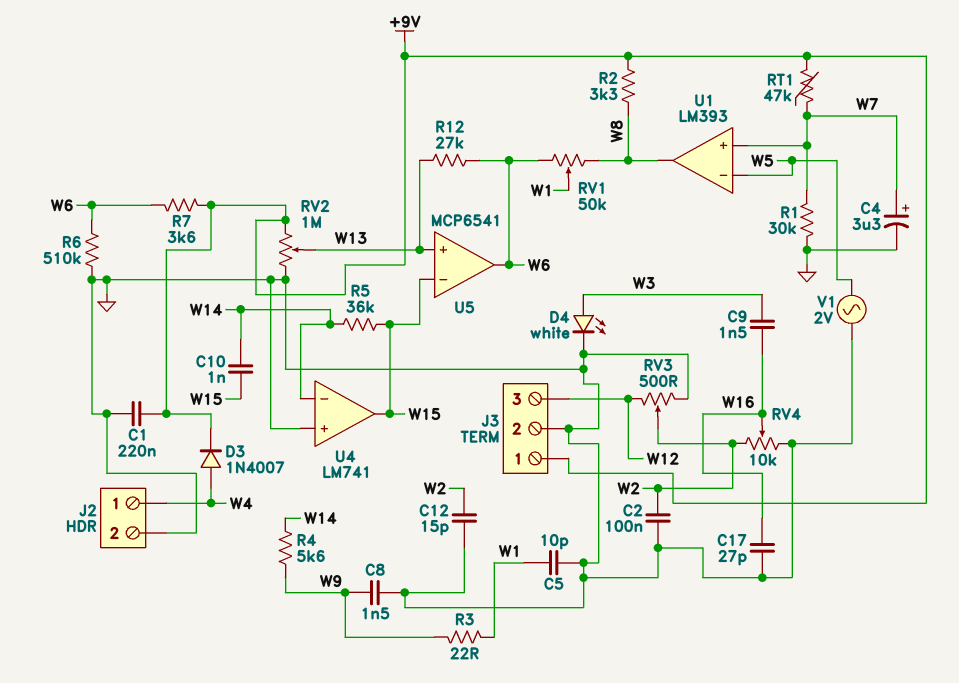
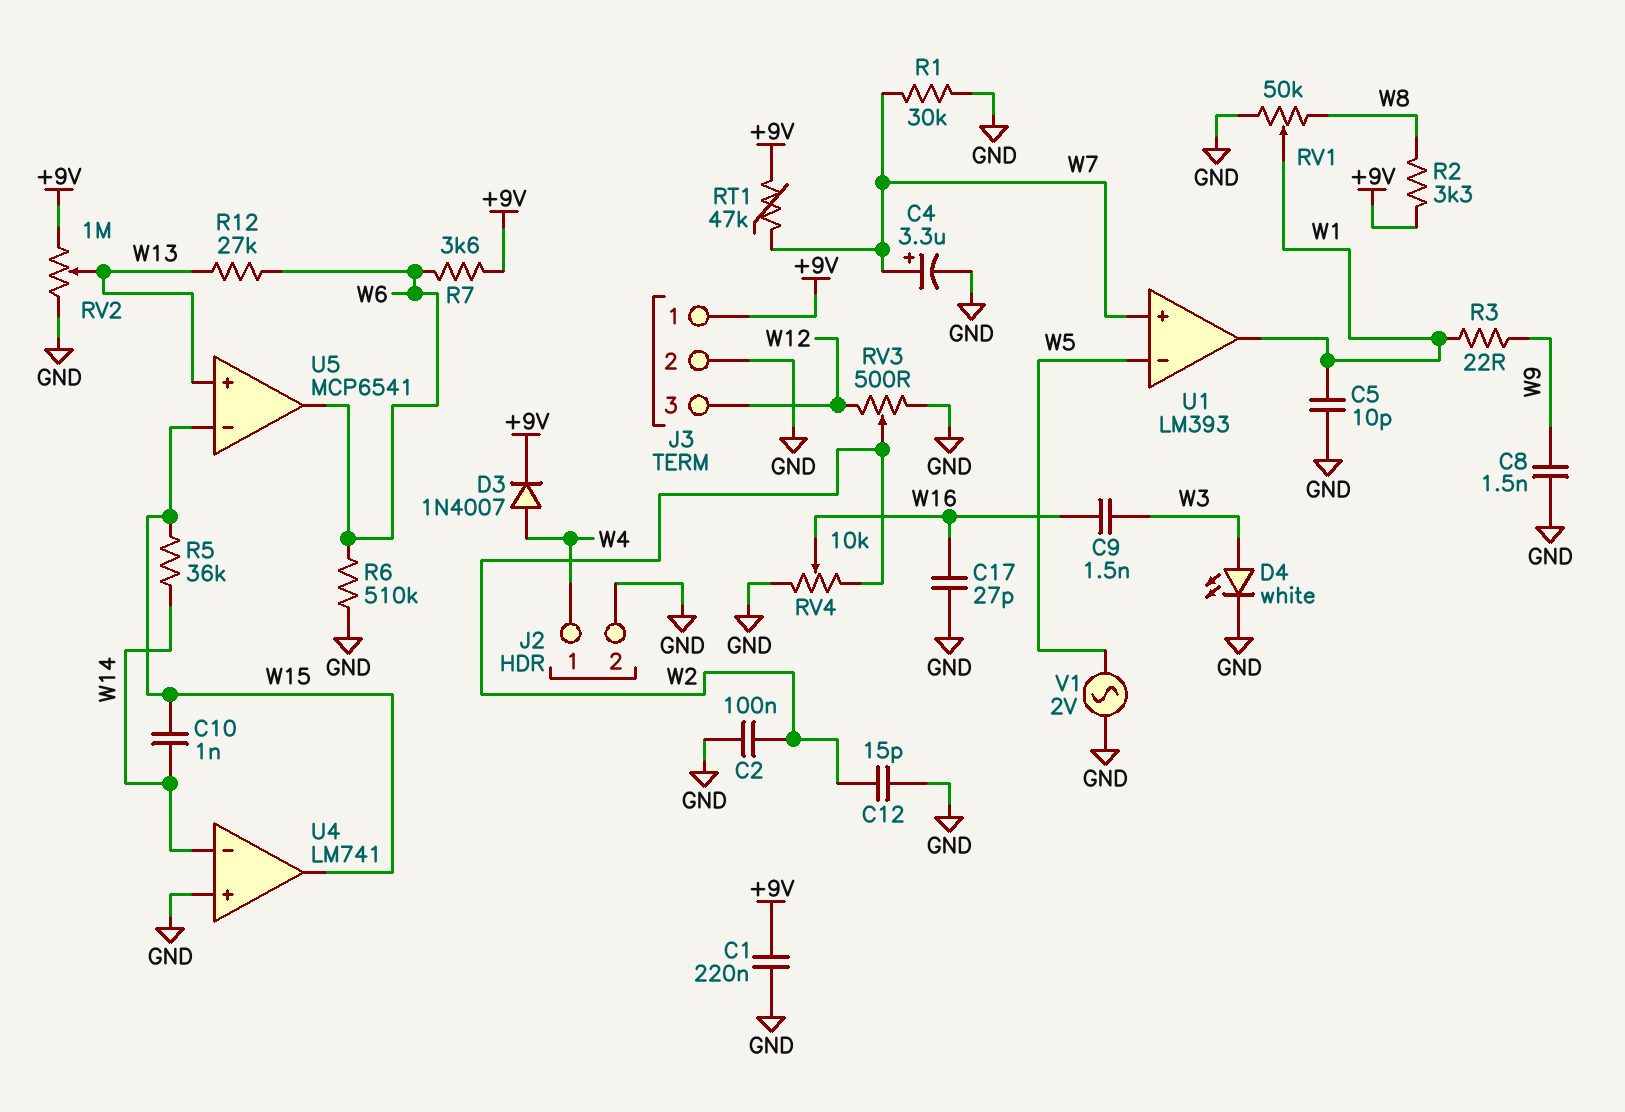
R4: 5.6k (W9, W14) -> none
RV1: 50k (W6, W8, wiper W1) -> 50k (GND, W8, wiper W1)
U1 pin out: W8 -> W1

